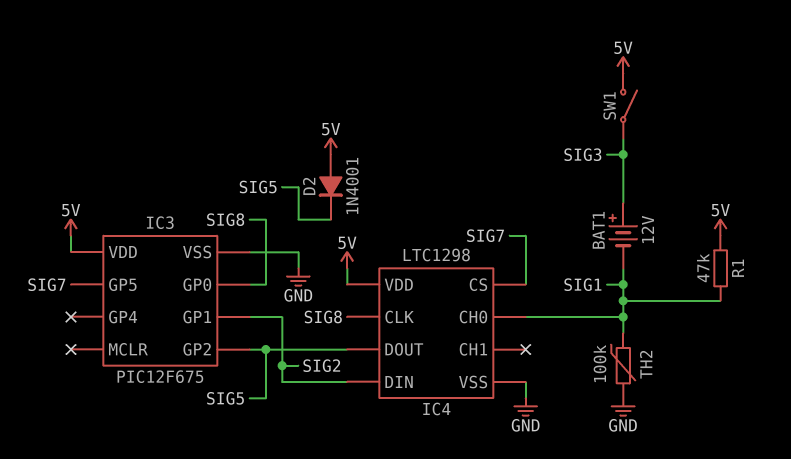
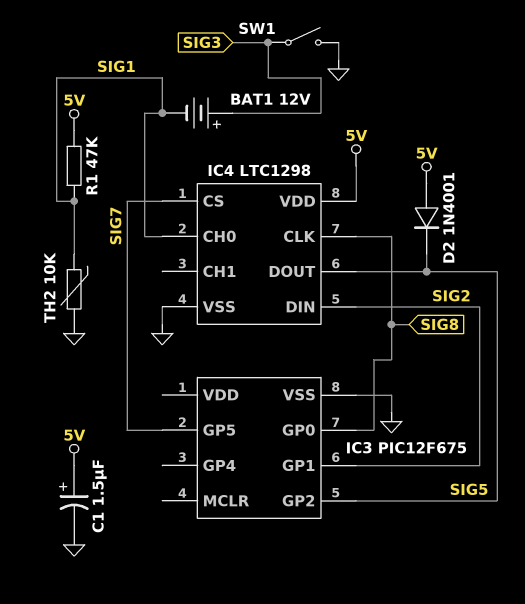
C1: none -> 1.5uF (plus 5V, minus GND)
IC3 pin VDD: 5V -> none
SW1: switch (5V, SIG3) -> switch (GND, SIG3)
TH2: 100k (GND, SIG1) -> 10k (GND, SIG1)

